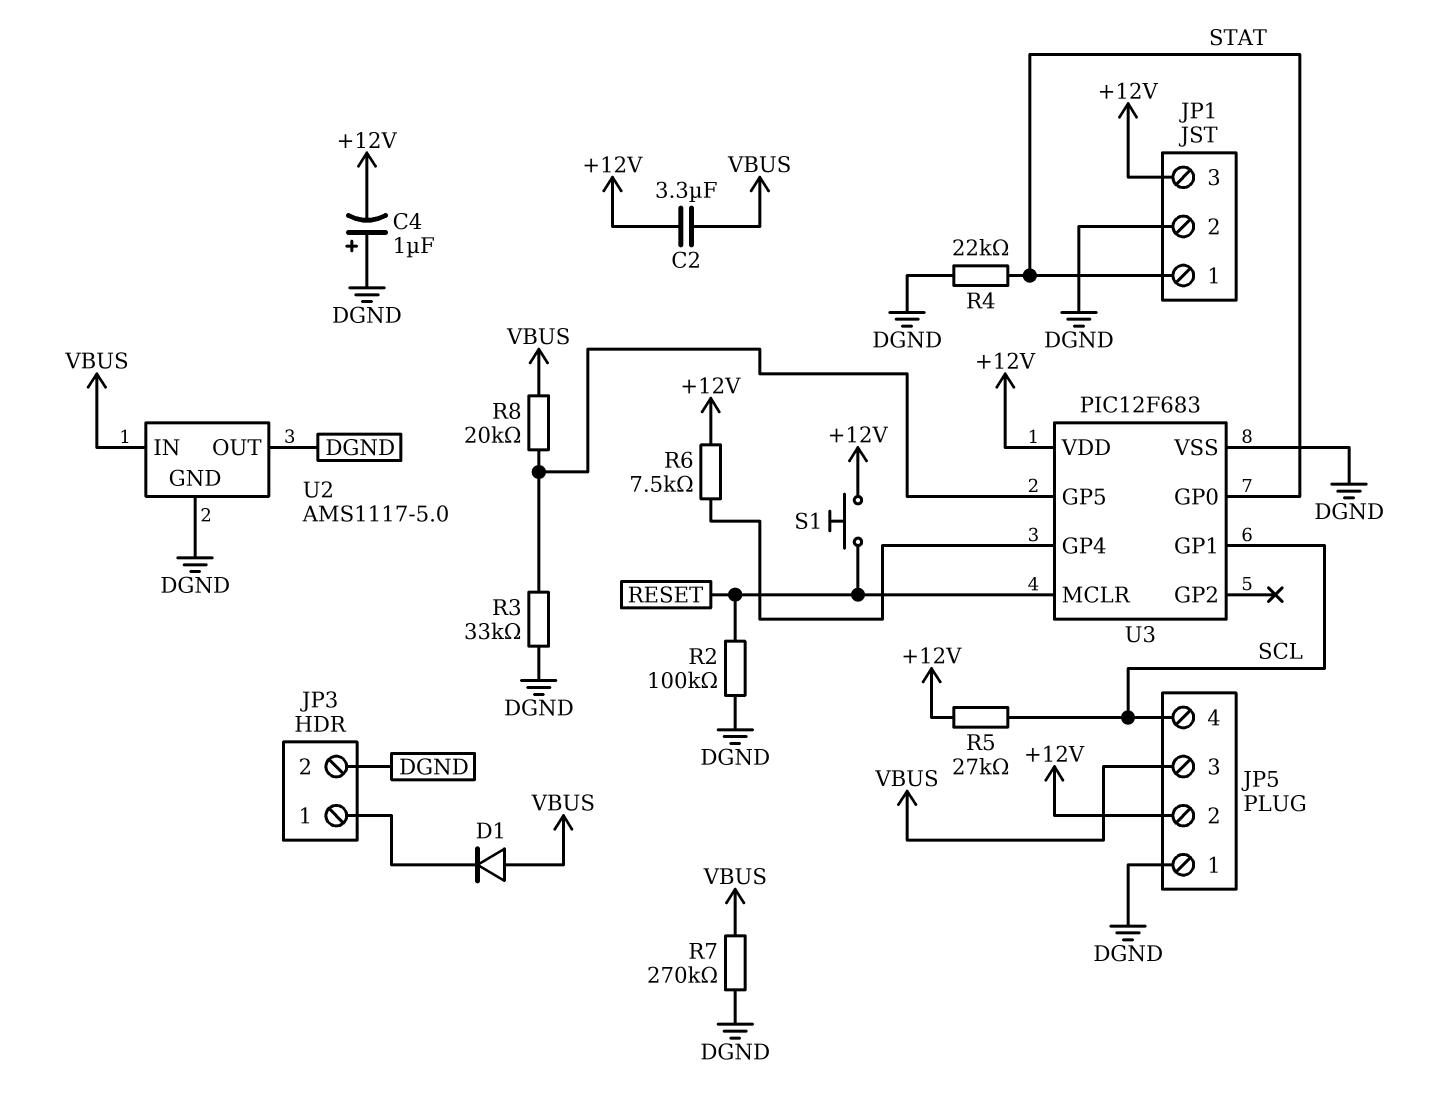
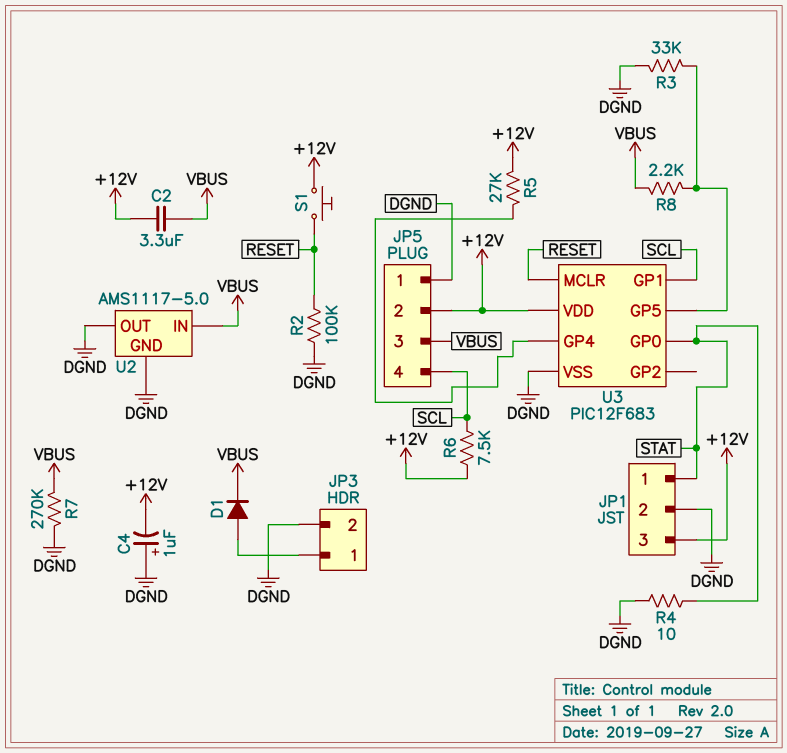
D1: diode (A VBUS, K JP3/1) -> diode (A JP3/1, K VBUS)
R4: 22k (DGND, STAT) -> 10 (DGND, STAT)
R5: 27k (+12V, SCL) -> 27k (+12V, U3/GP4)
R6: 7.5k (+12V, U3/GP4) -> 7.5k (+12V, SCL)
R8: 20k (U3/GP5, VBUS) -> 2.2k (U3/GP5, VBUS)

